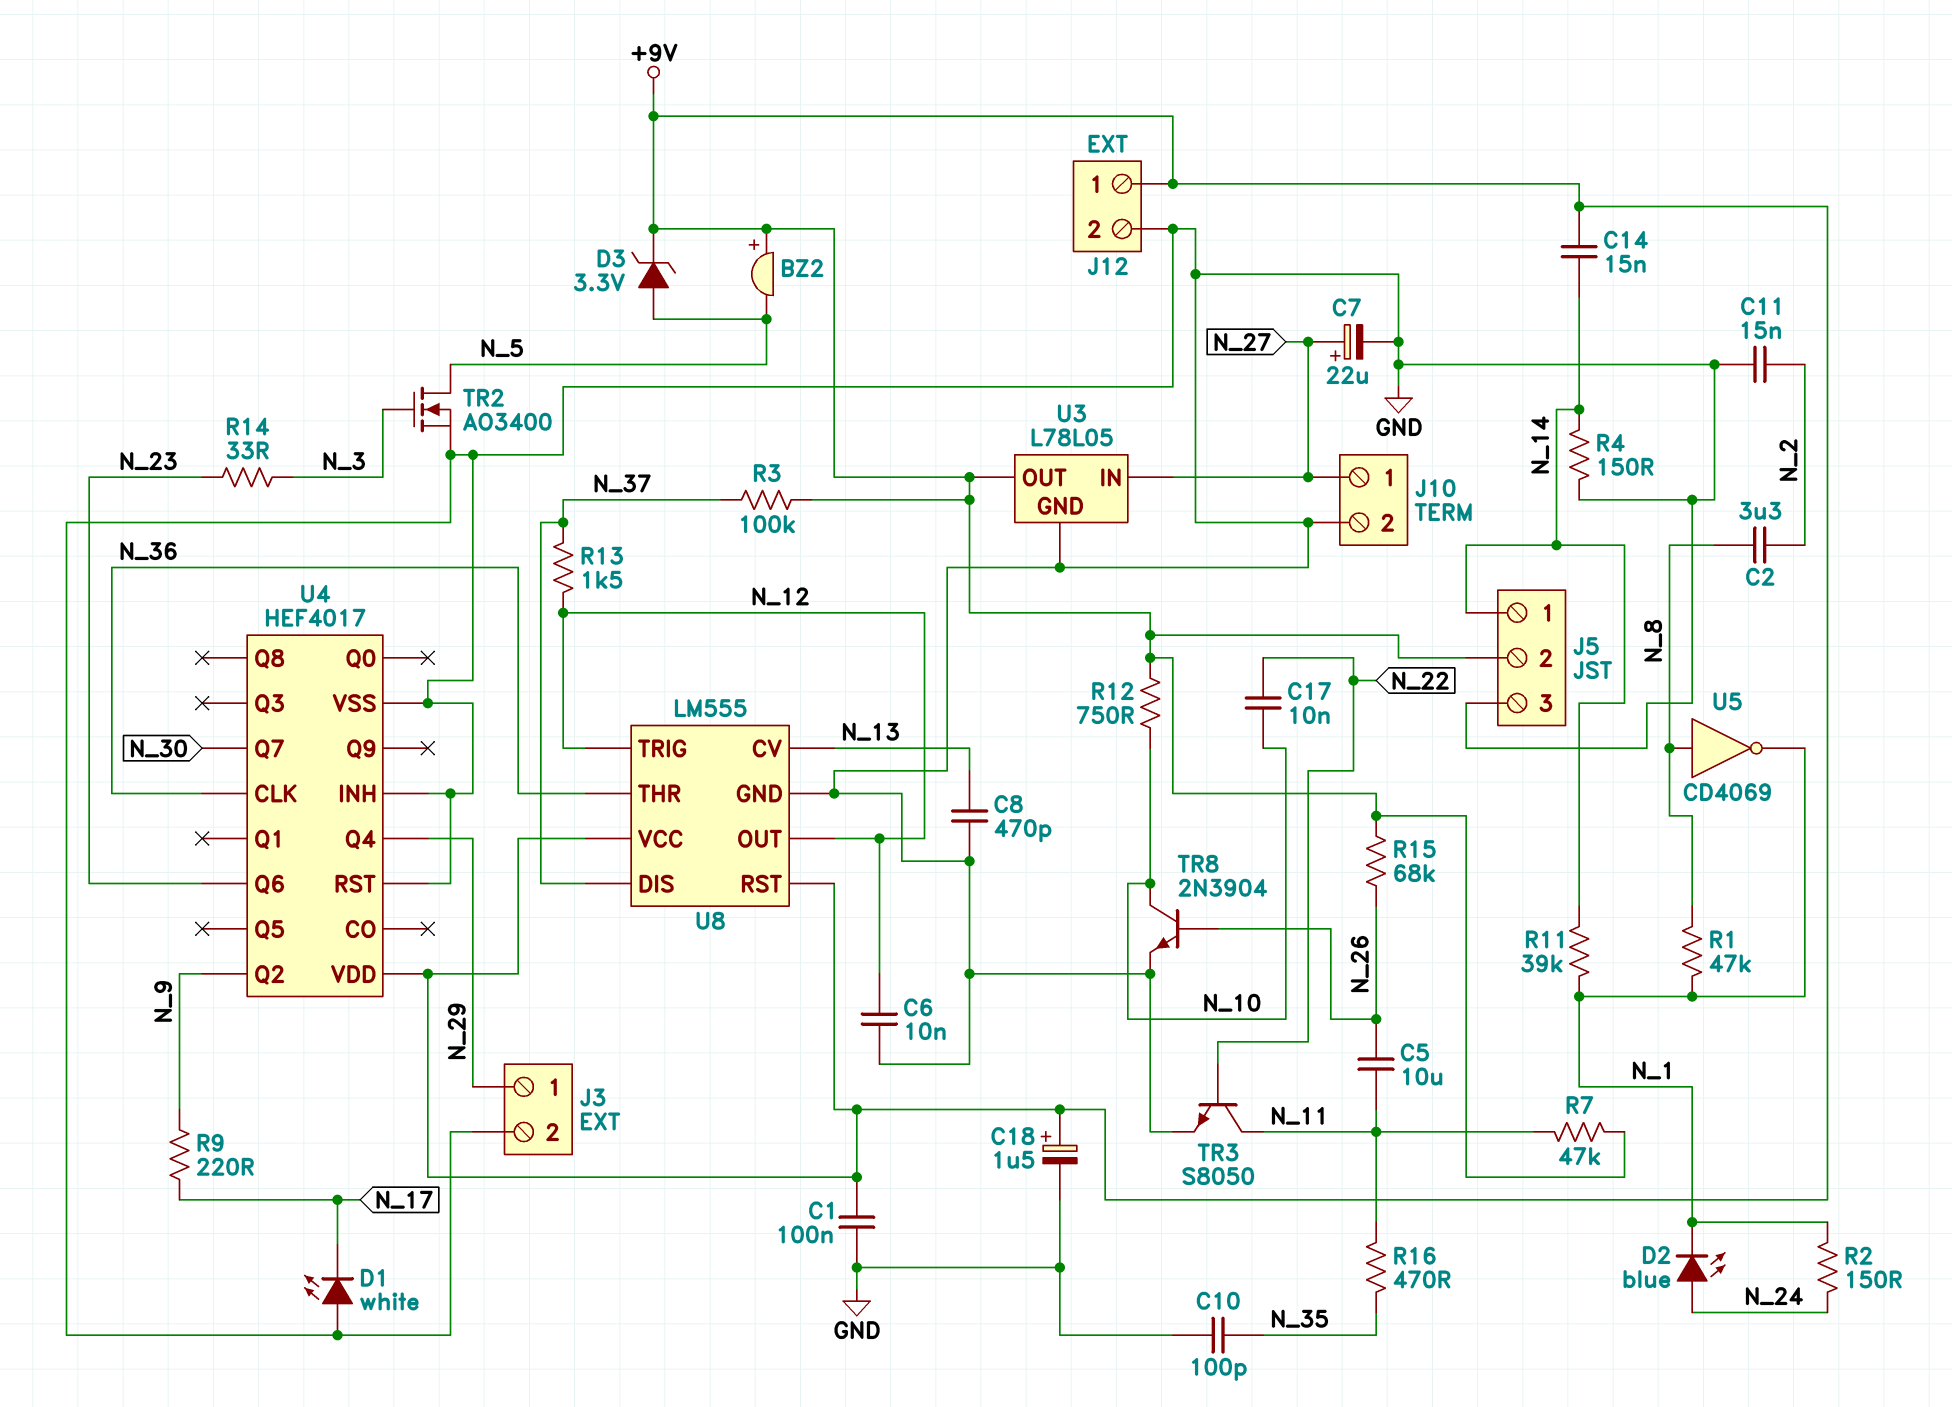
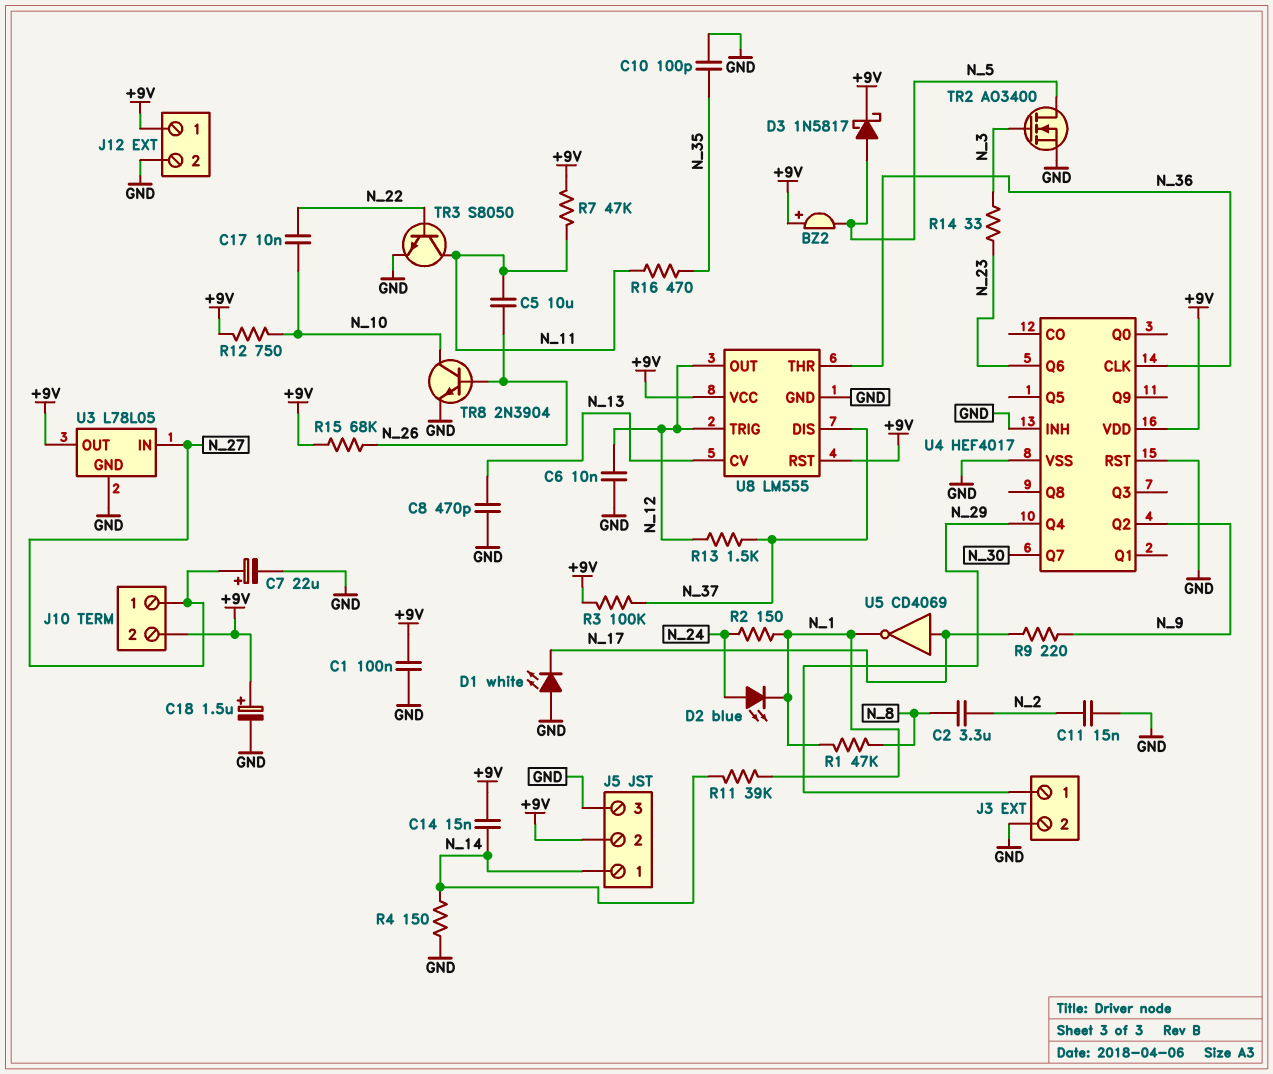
D3: zener 3.3V (A N_5, K +9V) -> schottky 1N5817 (A N_5, K +9V)
J10 pin 2: GND -> +9V
U5: NOT CD4069 (in N_8, out N_1) -> NOT CD4069 (in N_17, out N_1)

